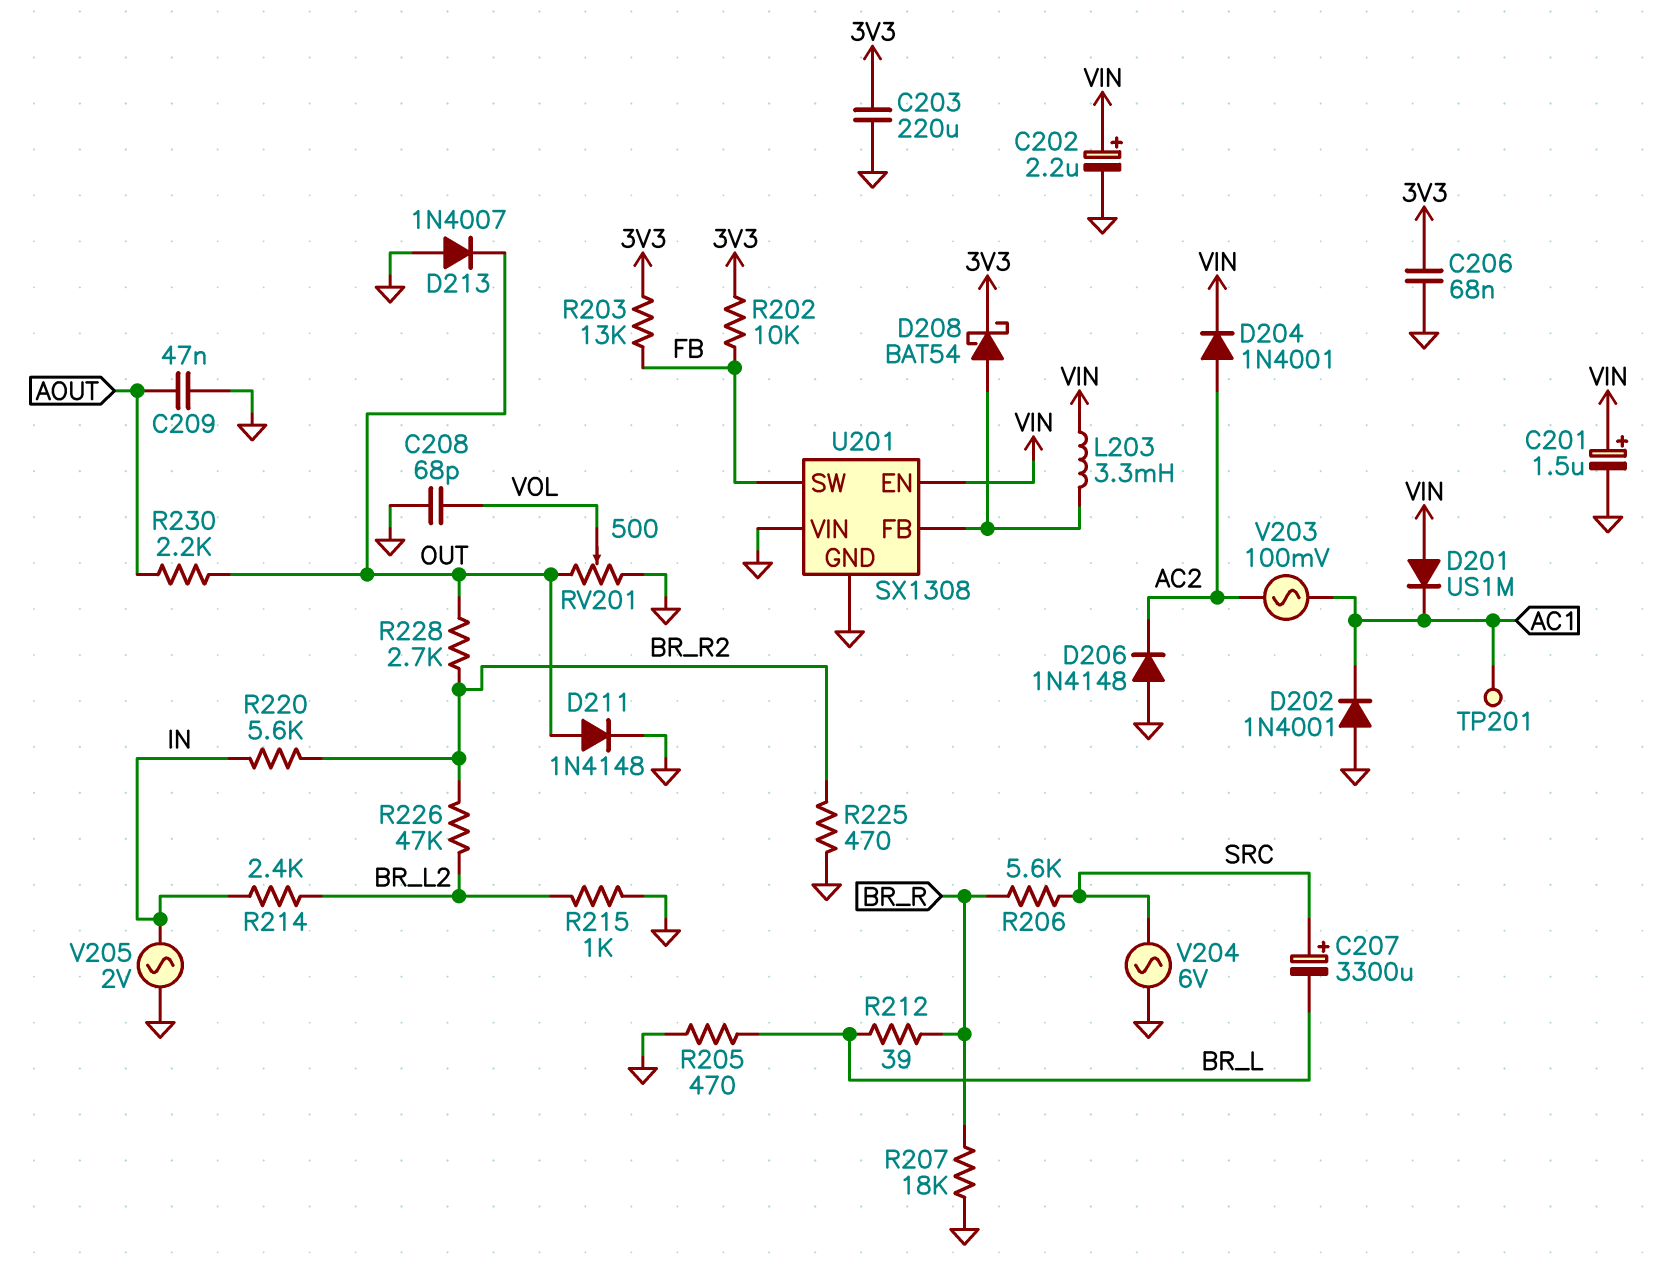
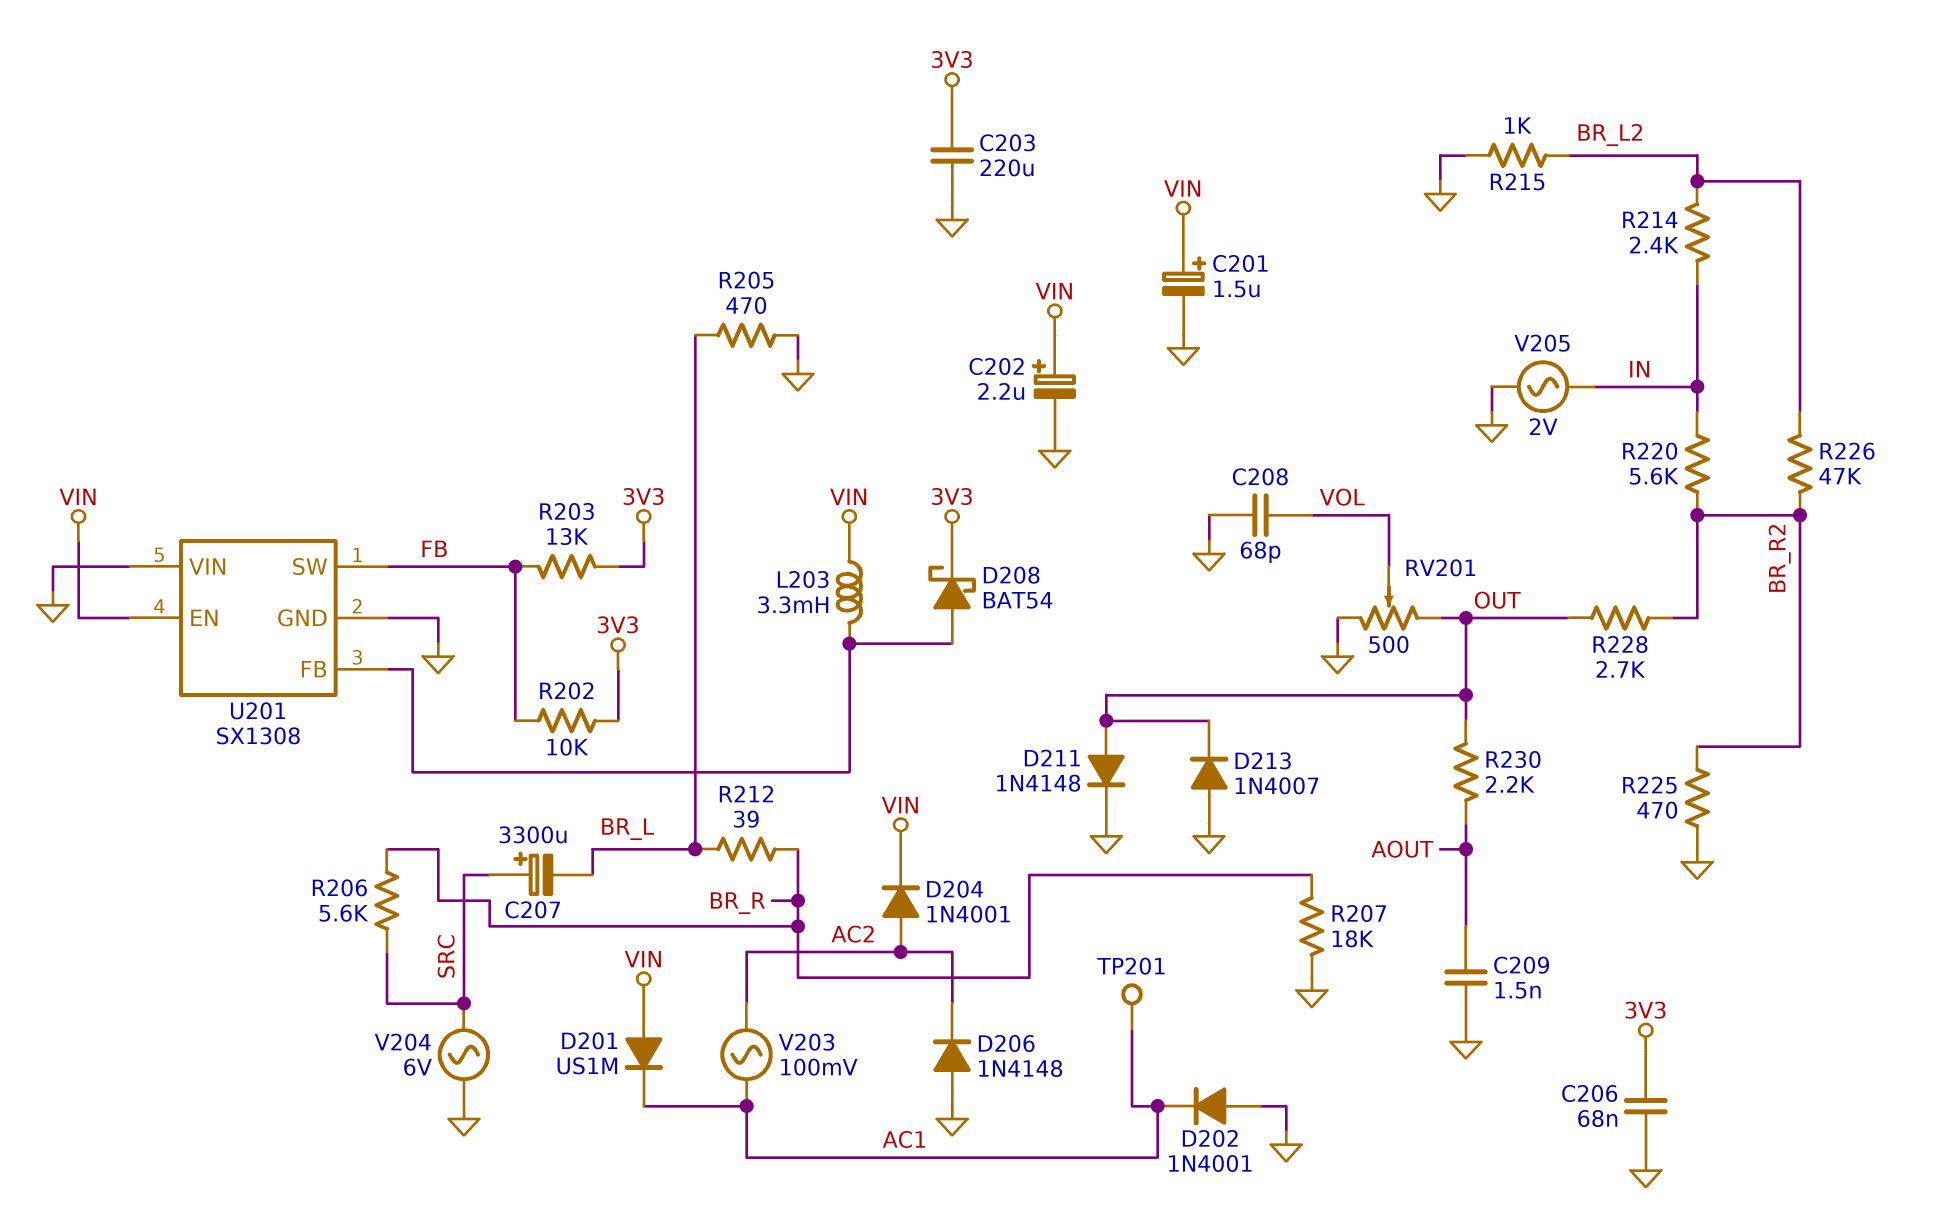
C209: 47nF (AOUT, GND) -> 1.5nF (AOUT, GND)

